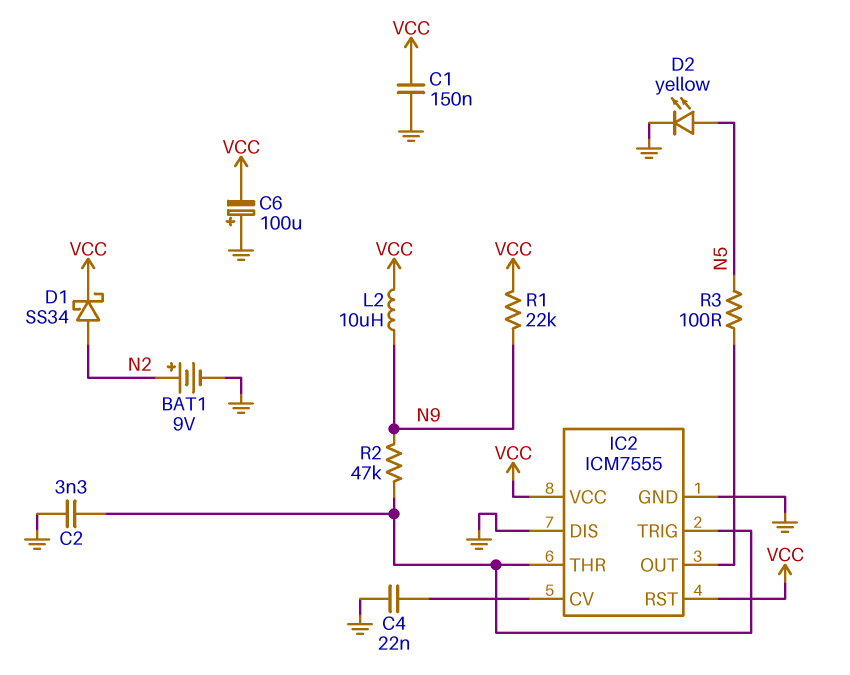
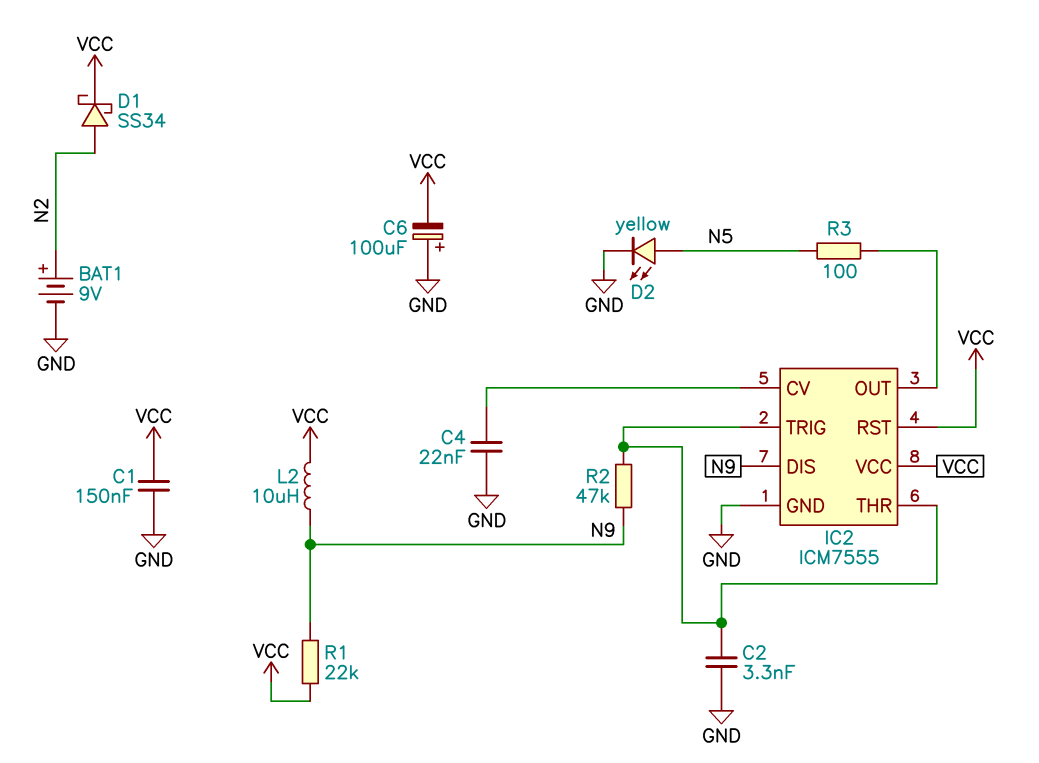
IC2 pin DIS: GND -> N9

